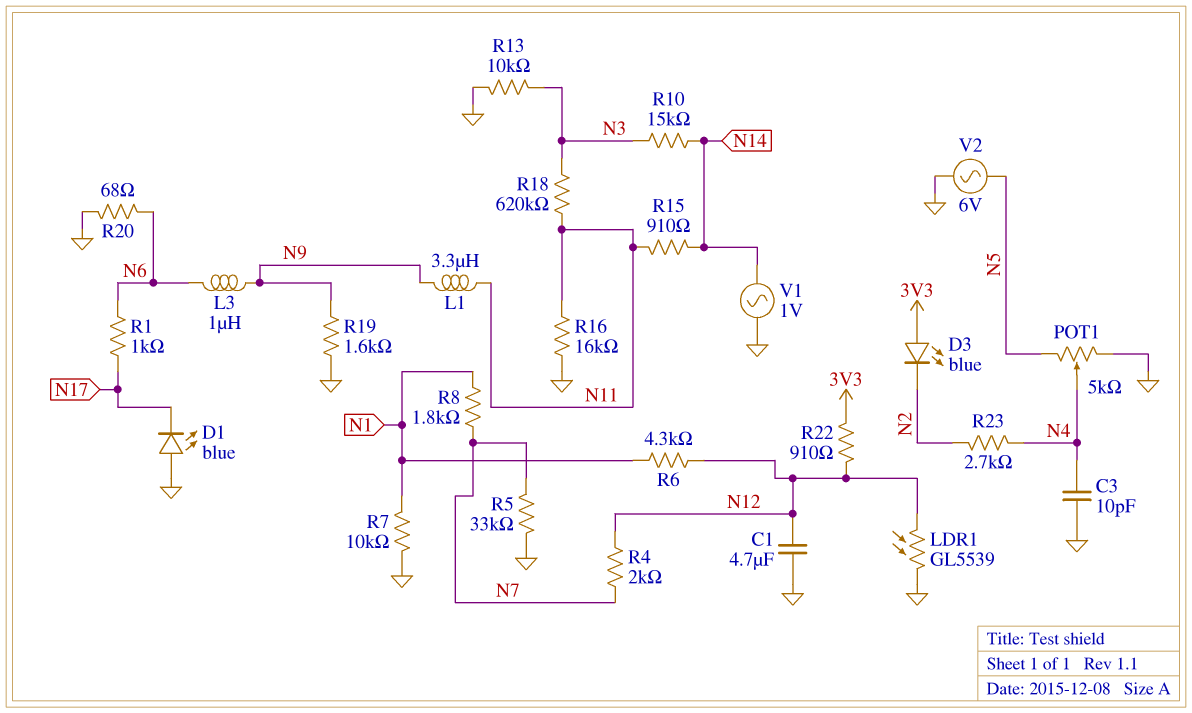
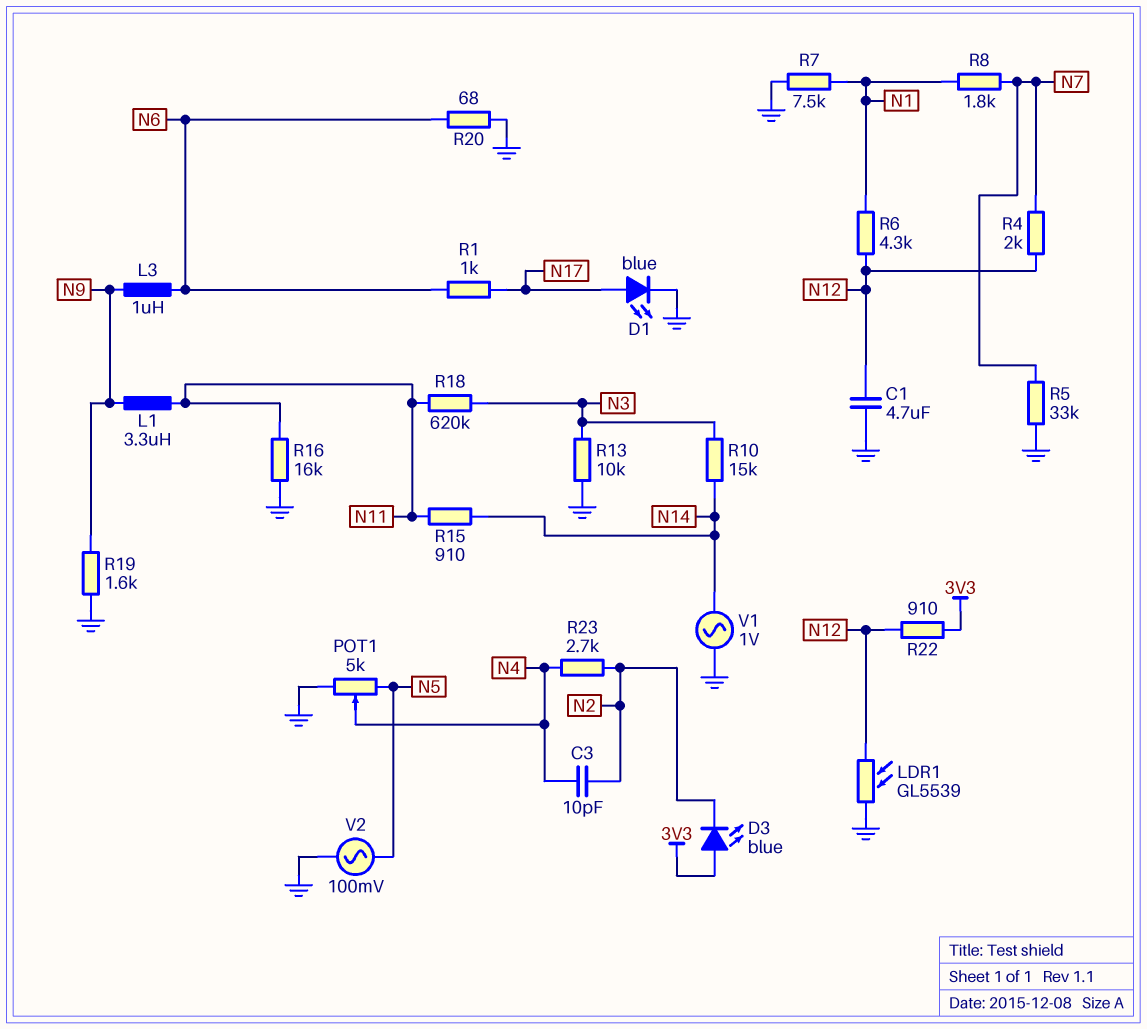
C3: 10pF (GND, N4) -> 10pF (N2, N4)
D1: LED blue (A GND, K N17) -> LED blue (A N17, K GND)
R7: 10k (GND, N1) -> 7.5k (GND, N1)
V2: AC 6V (GND, N5) -> AC 100mV (GND, N5)

